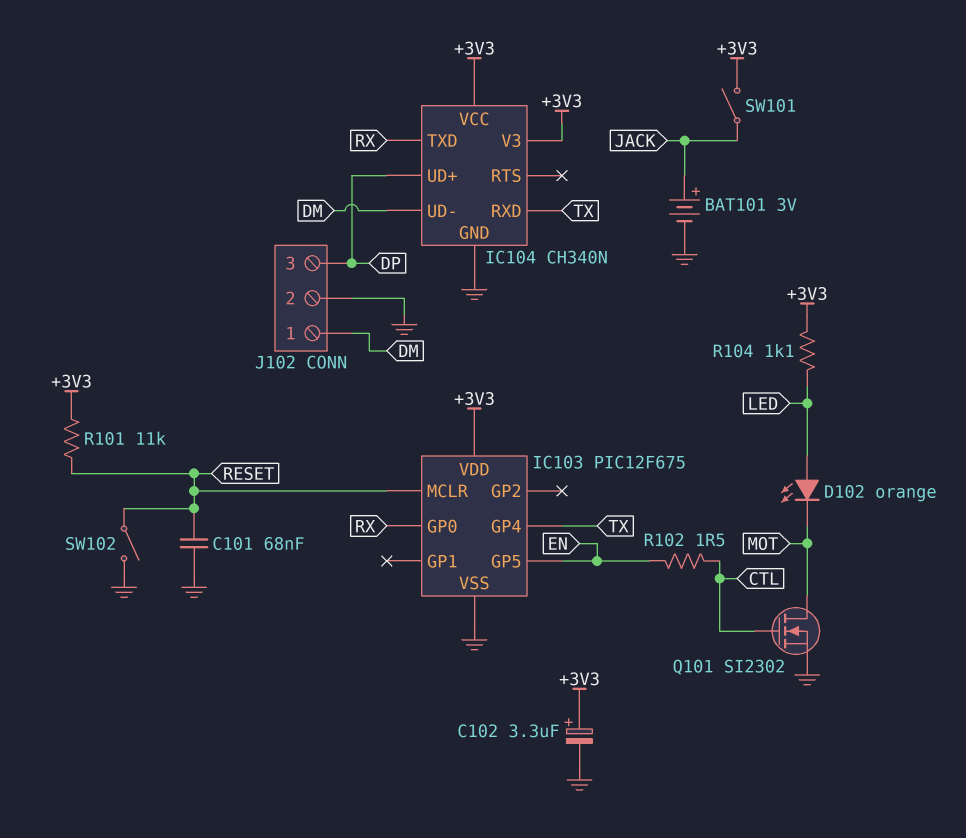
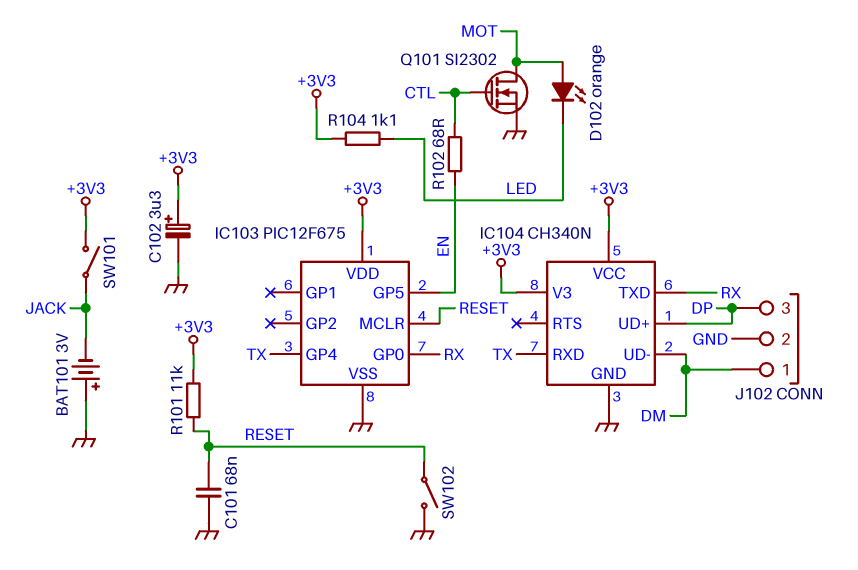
BAT101: 3V (plus JACK, minus GND) -> 3V (plus GND, minus JACK)
D102: LED orange (A LED, K MOT) -> LED orange (A MOT, K LED)
R102: 1.5 (CTL, EN) -> 68 (CTL, EN)

